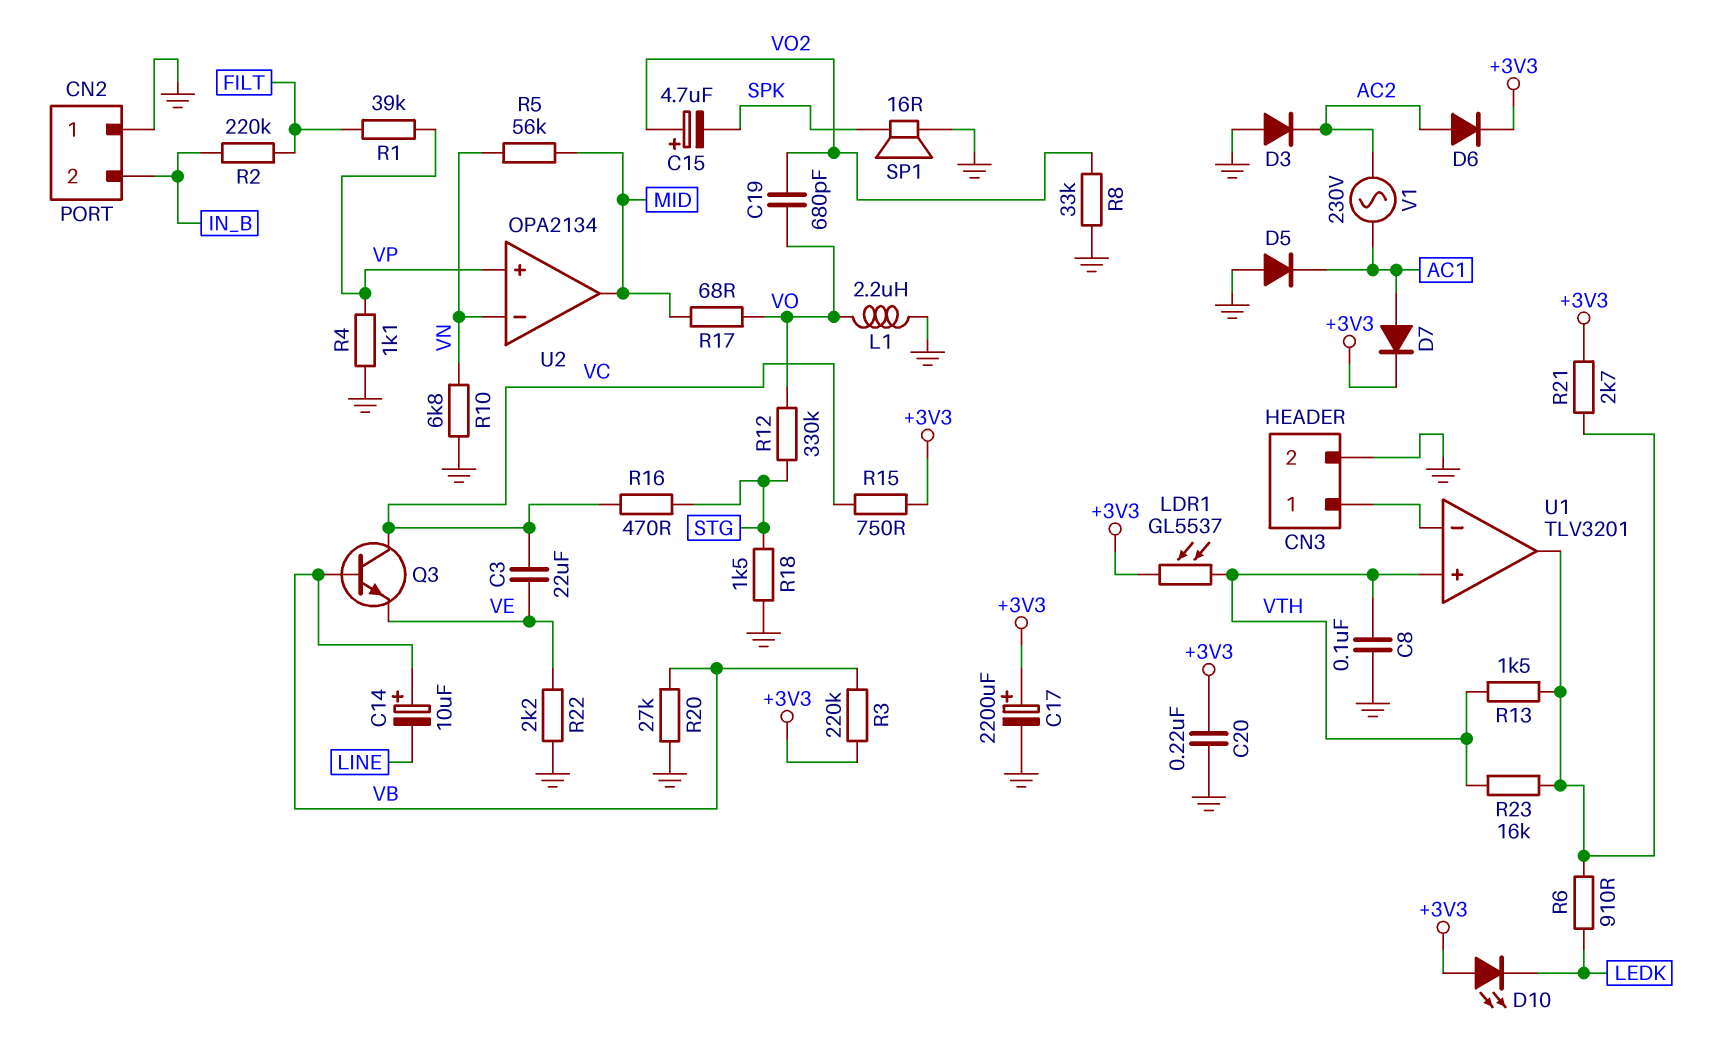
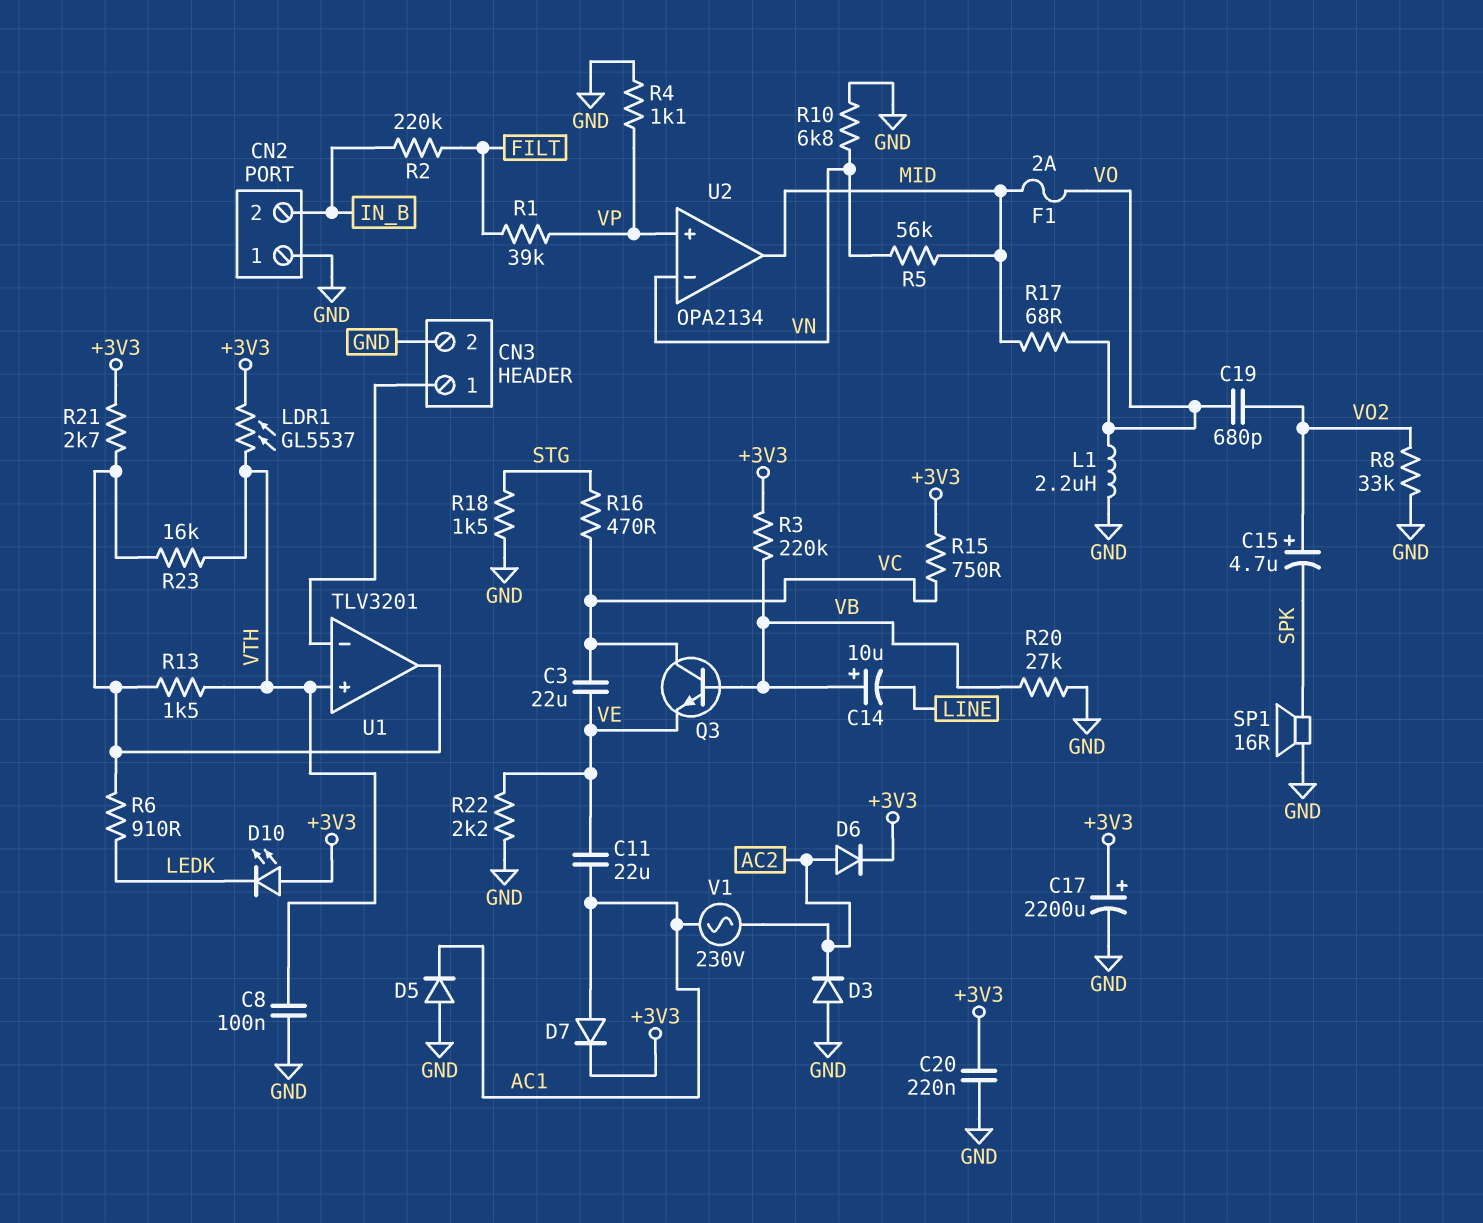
C11: none -> 22uF (AC1, VE)
F1: none -> 2A (MID, VO)
R12: 330k (STG, VO) -> none

